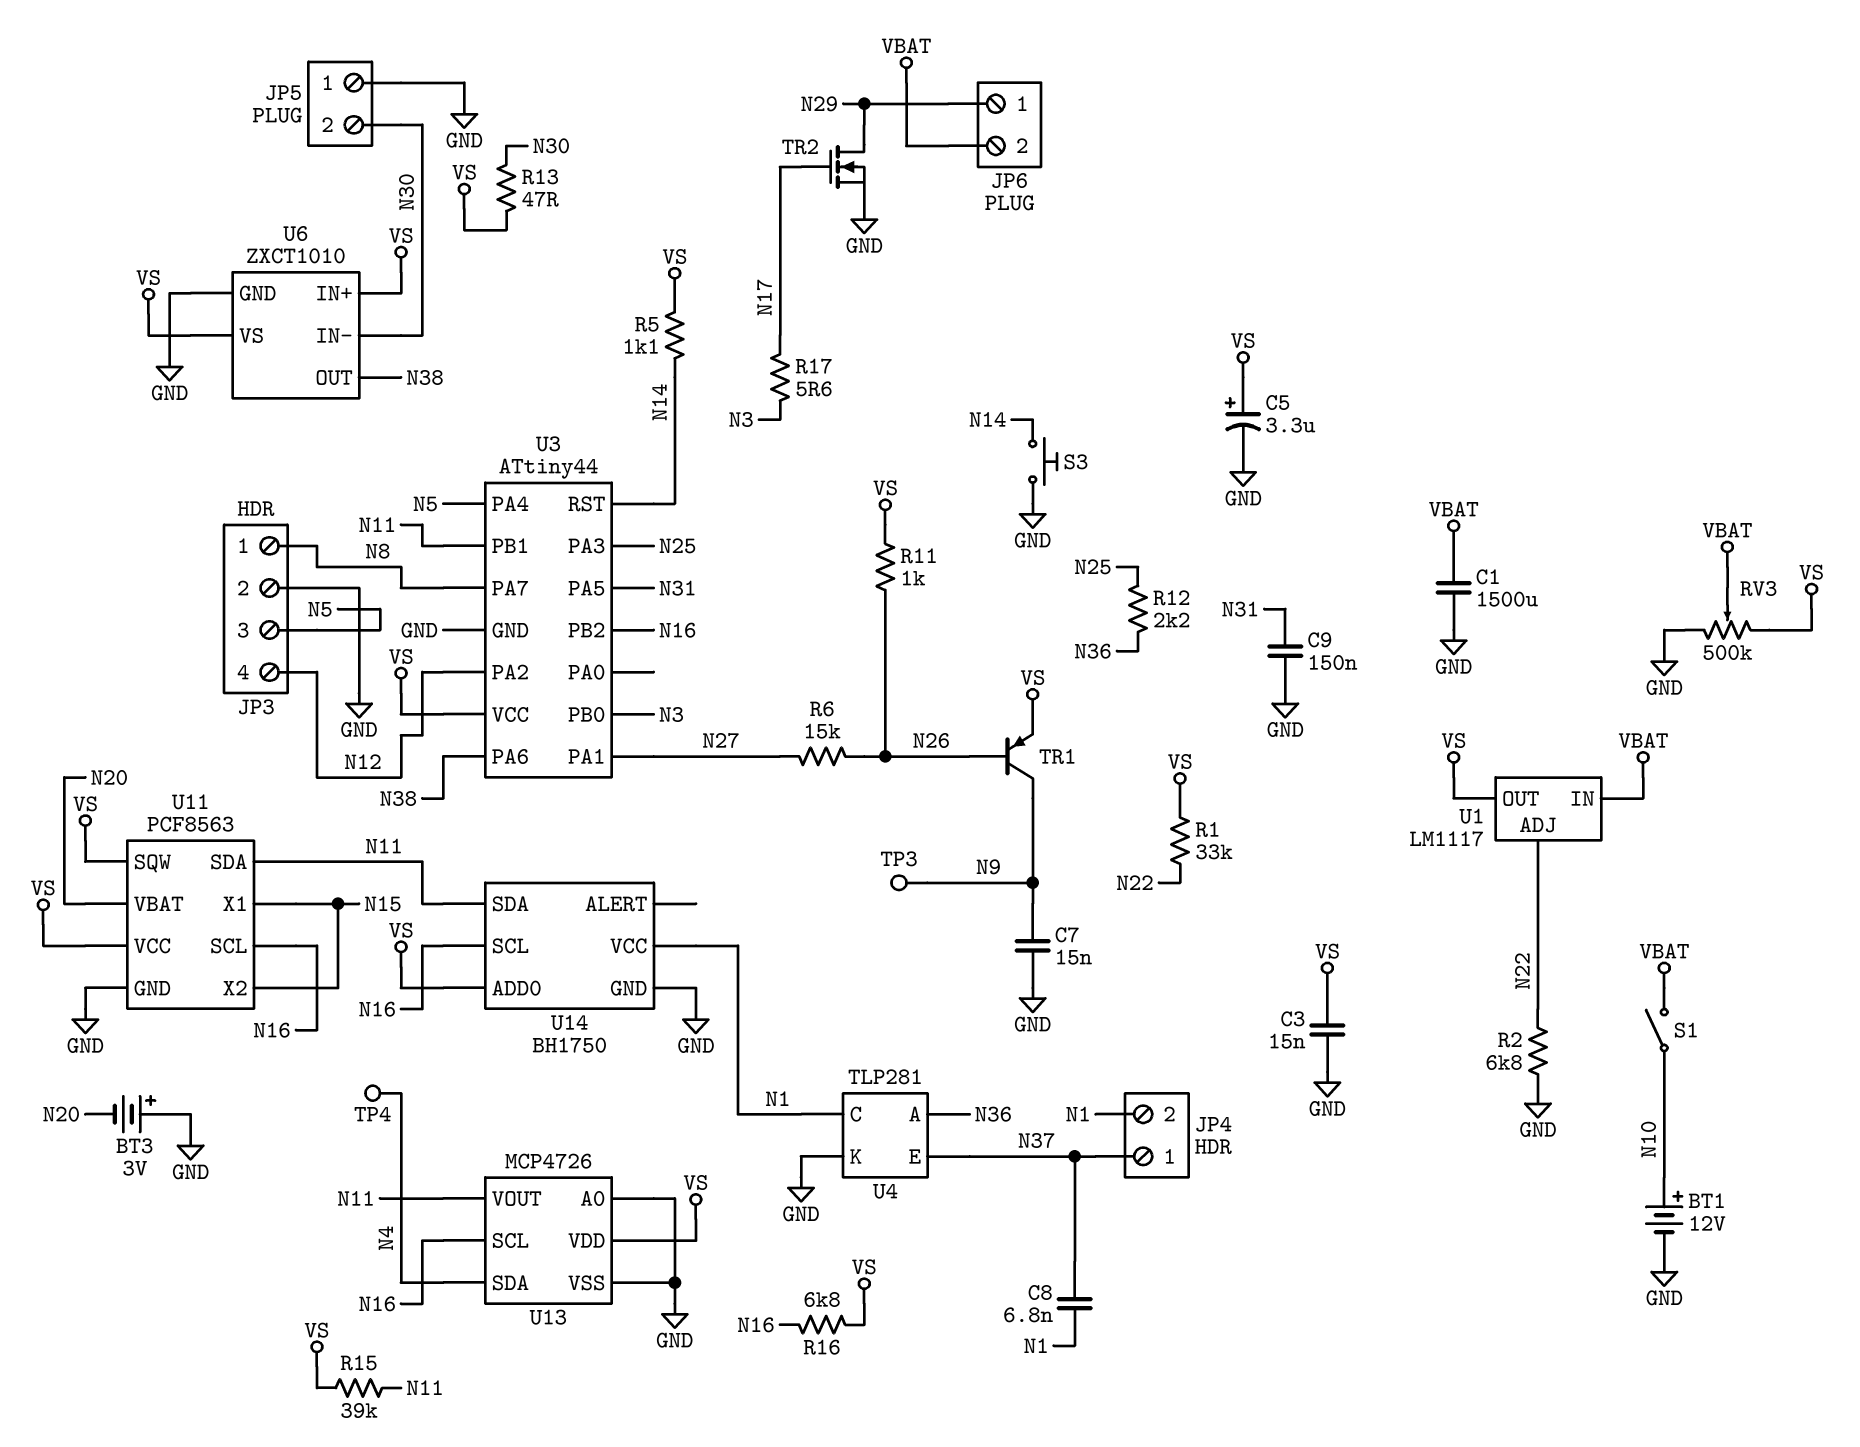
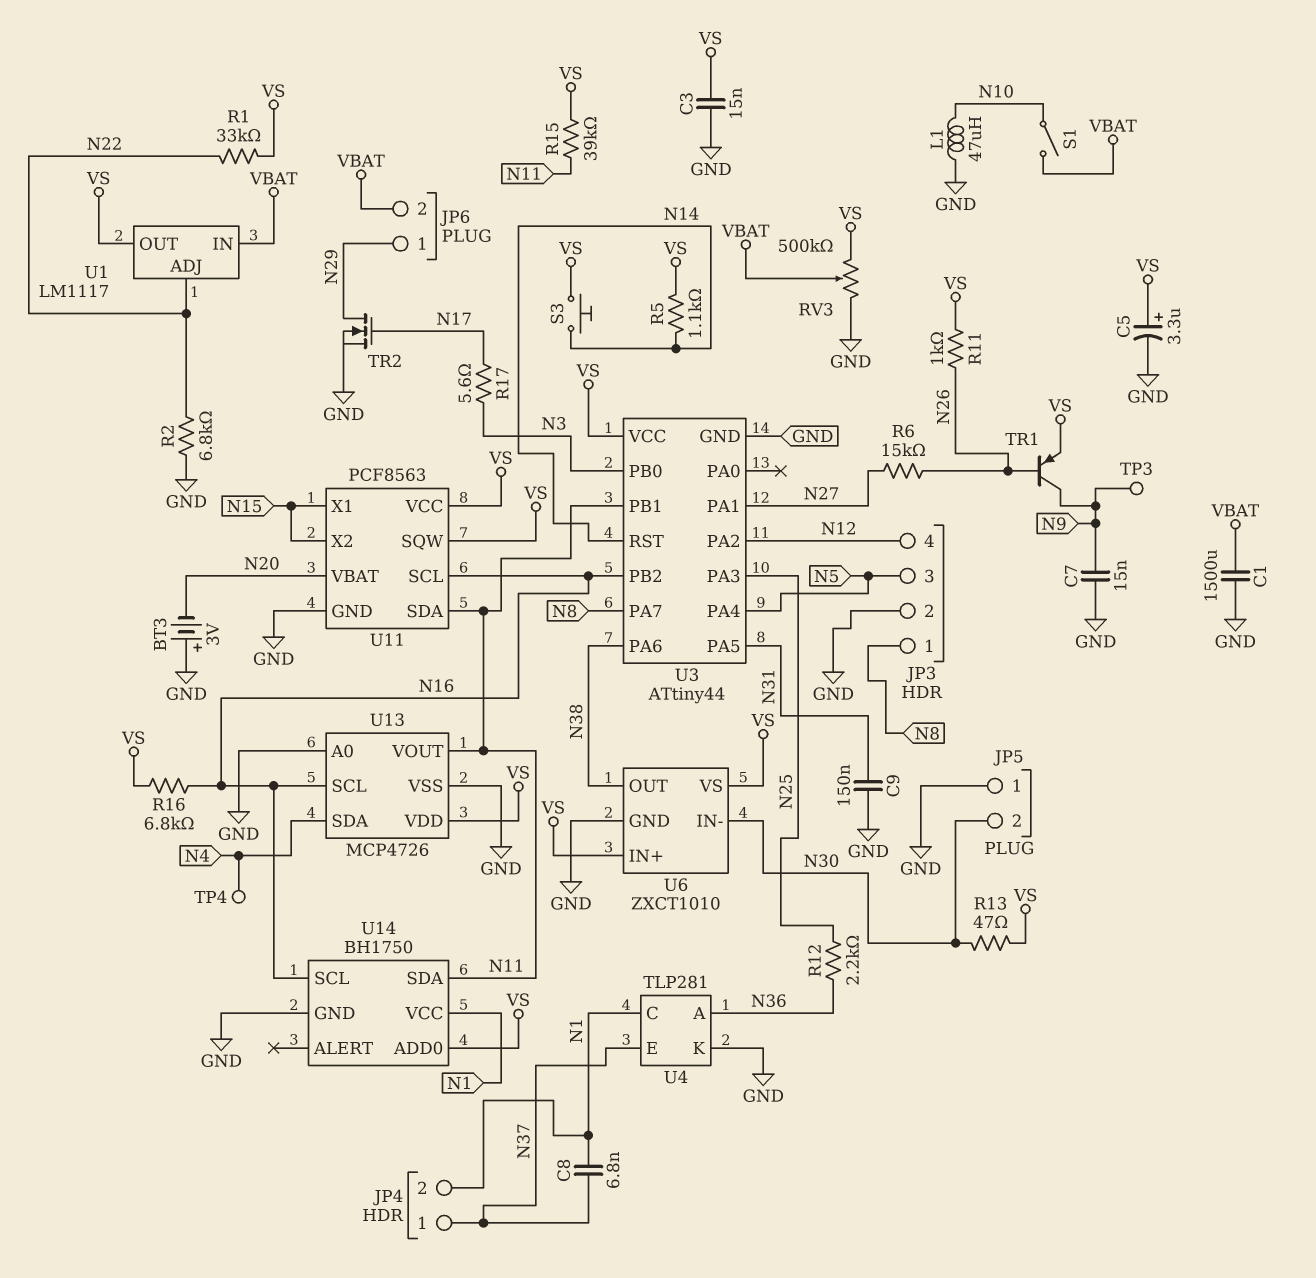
BT1: 12V (plus N10, minus GND) -> none
L1: none -> 47uH (GND, N10)
S3: button (GND, N14) -> button (N14, VS)

